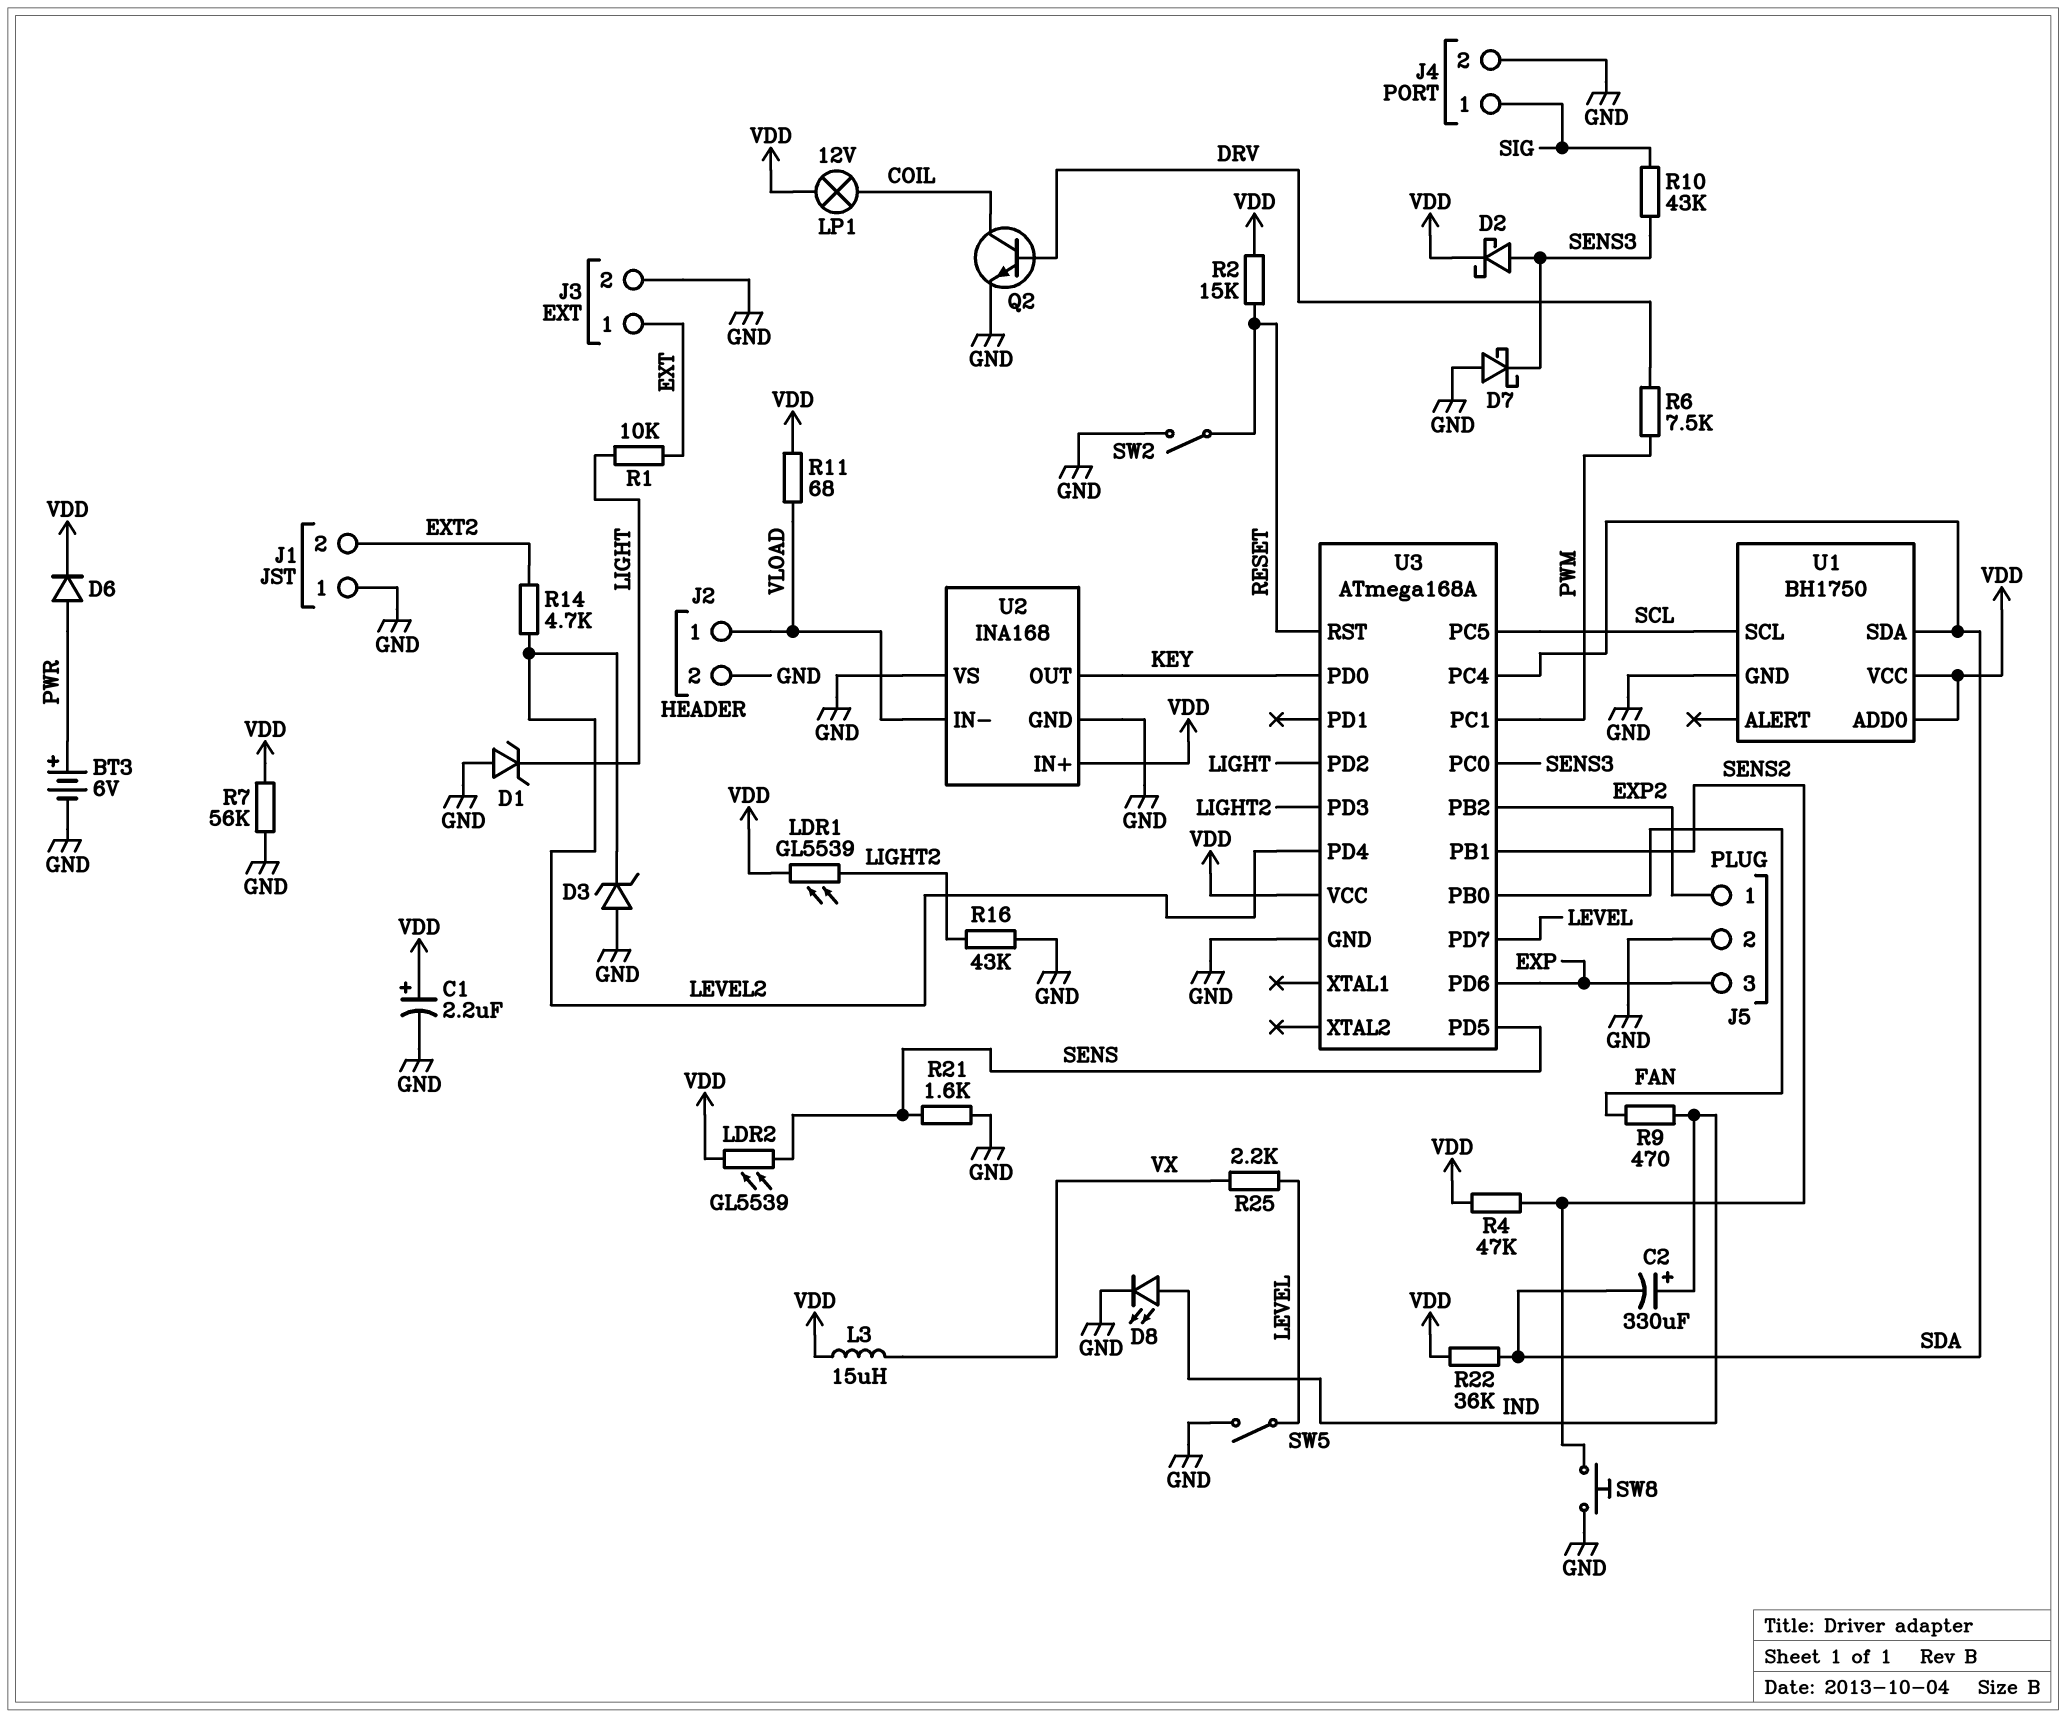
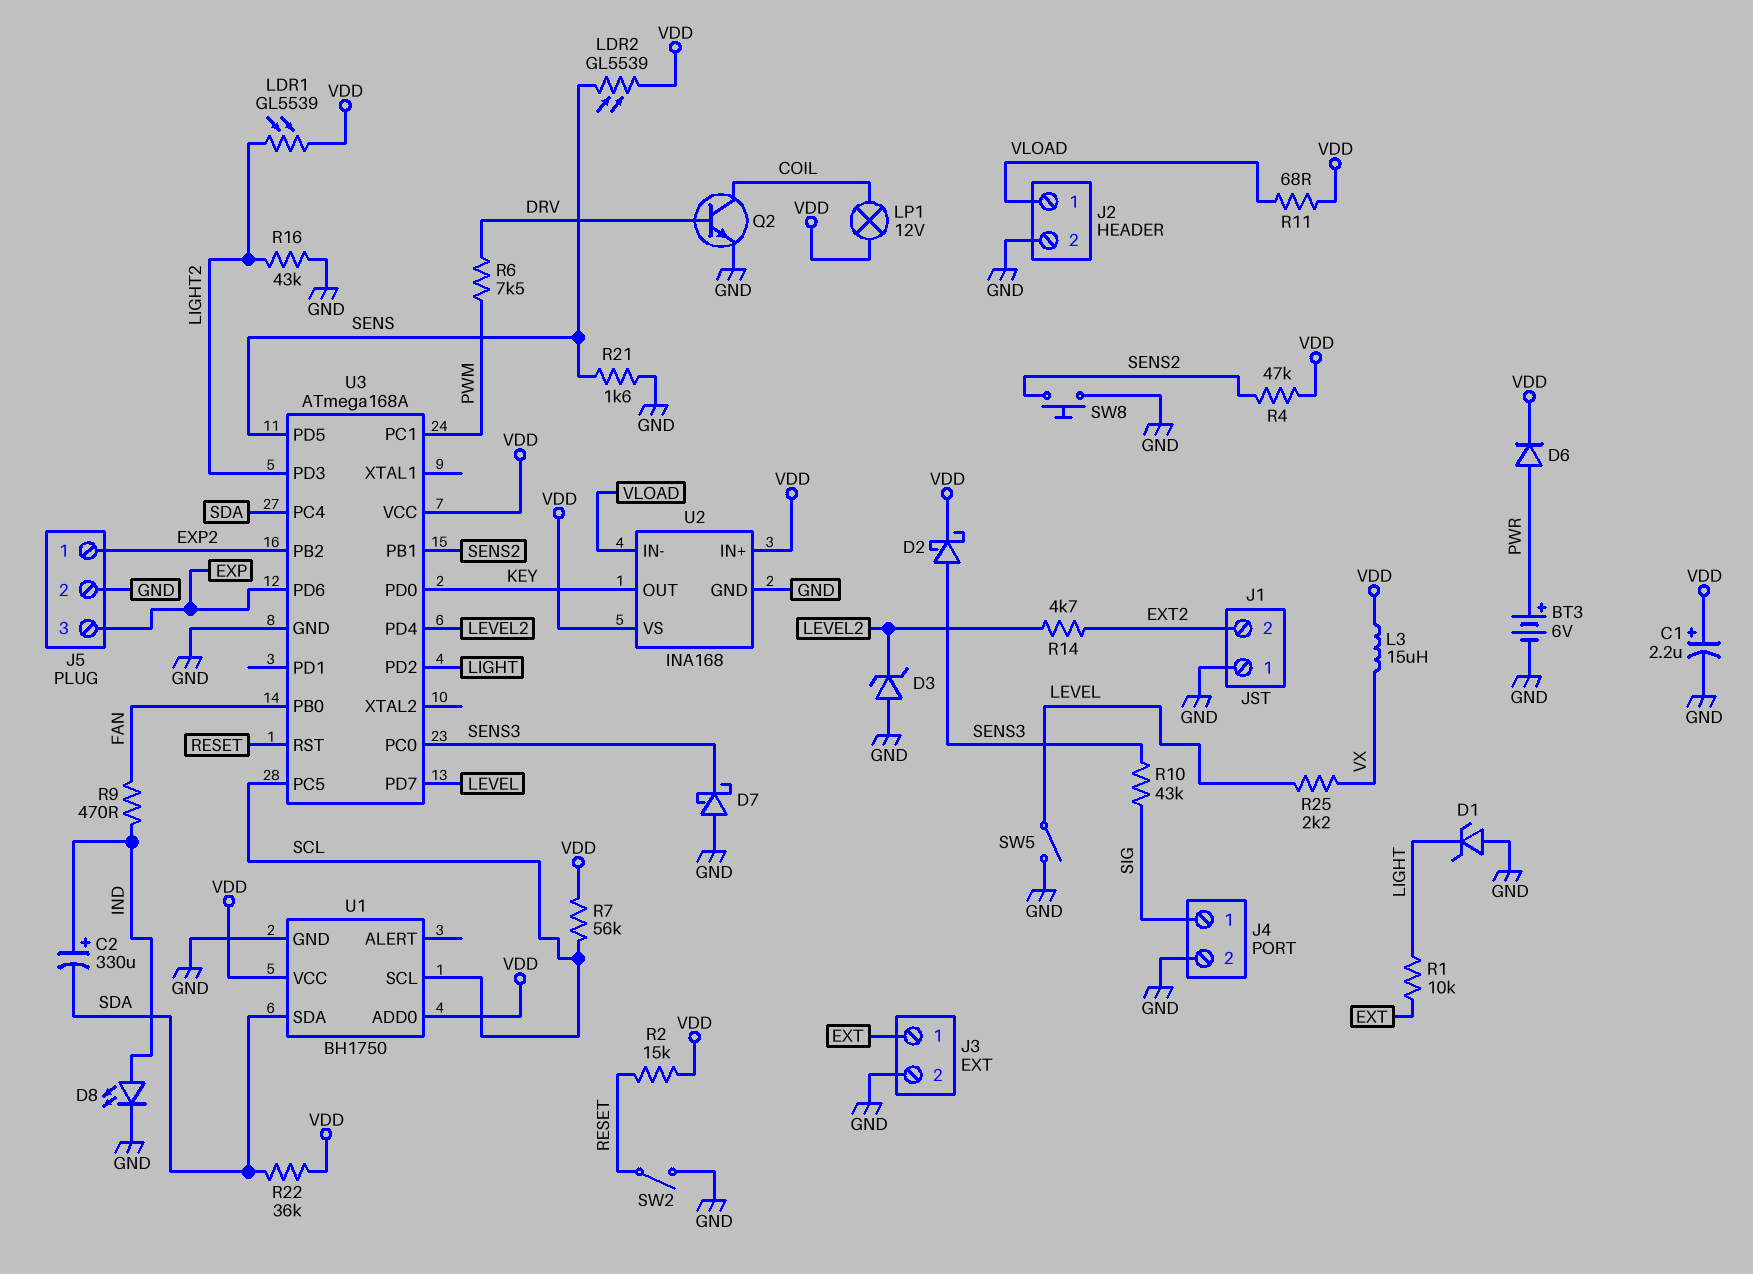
R7: 56k (GND, VDD) -> 56k (SCL, VDD)
U2 pin VS: GND -> VDD

